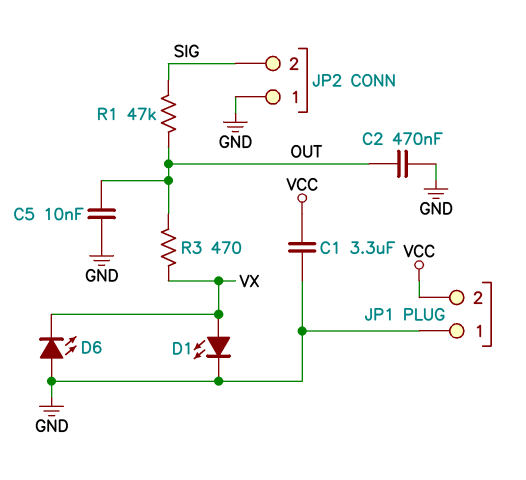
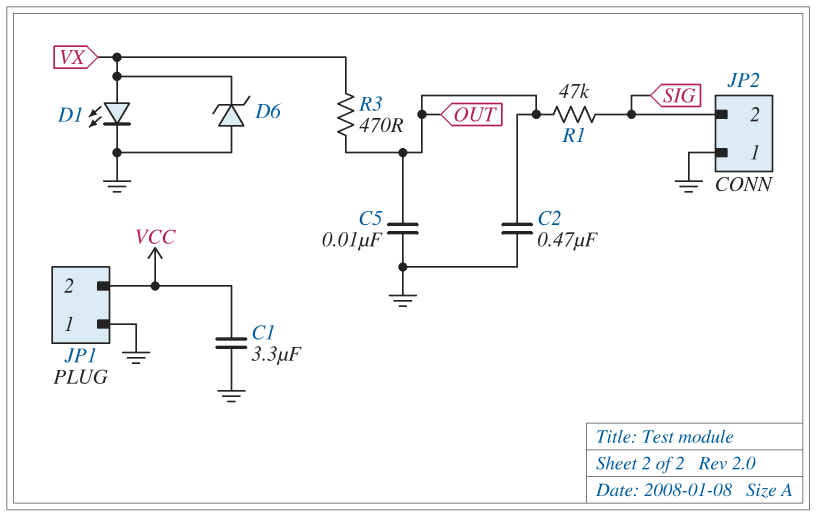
D6: LED (A GND, K VX) -> zener (A GND, K VX)

